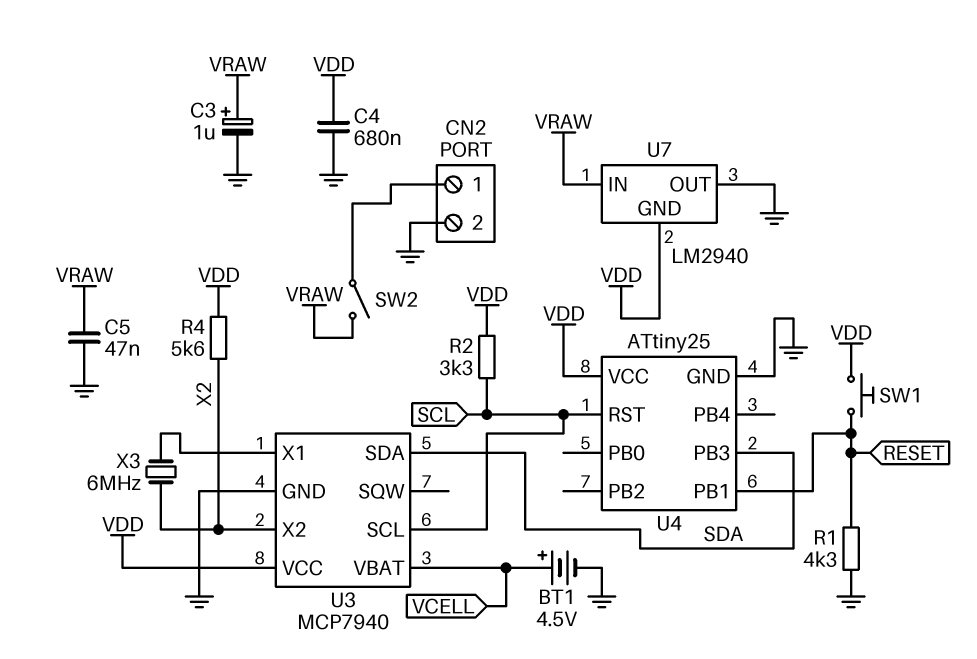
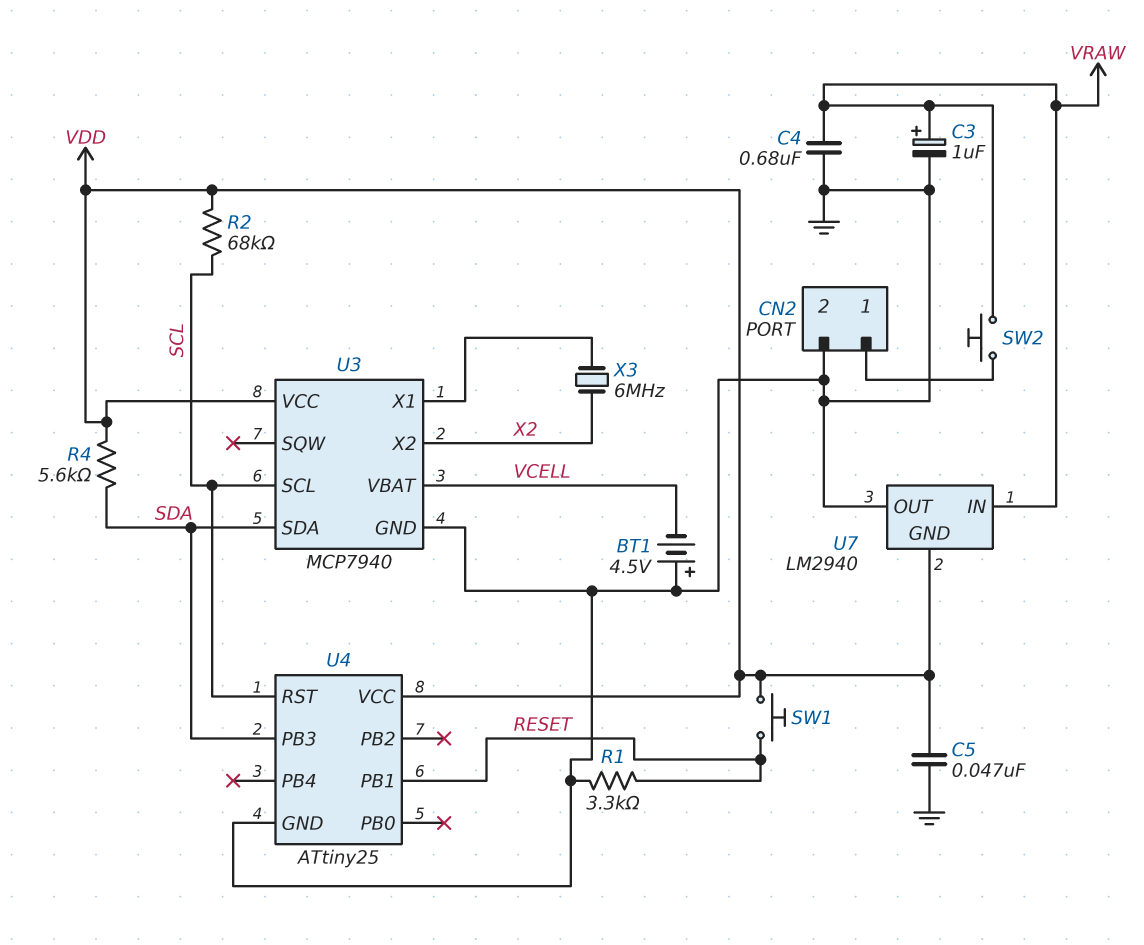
BT1: 4.5V (plus VCELL, minus GND) -> 4.5V (plus GND, minus VCELL)
C4: 680nF (GND, VDD) -> 680nF (GND, VRAW)
C5: 47nF (GND, VRAW) -> 47nF (GND, VDD)
R1: 4.3k (GND, RESET) -> 3.3k (GND, RESET)
R2: 3.3k (SCL, VDD) -> 68k (SCL, VDD)
R4: 5.6k (VDD, X2) -> 5.6k (SDA, VDD)
SW2: switch (CN2/1, VRAW) -> button (CN2/1, VRAW)

